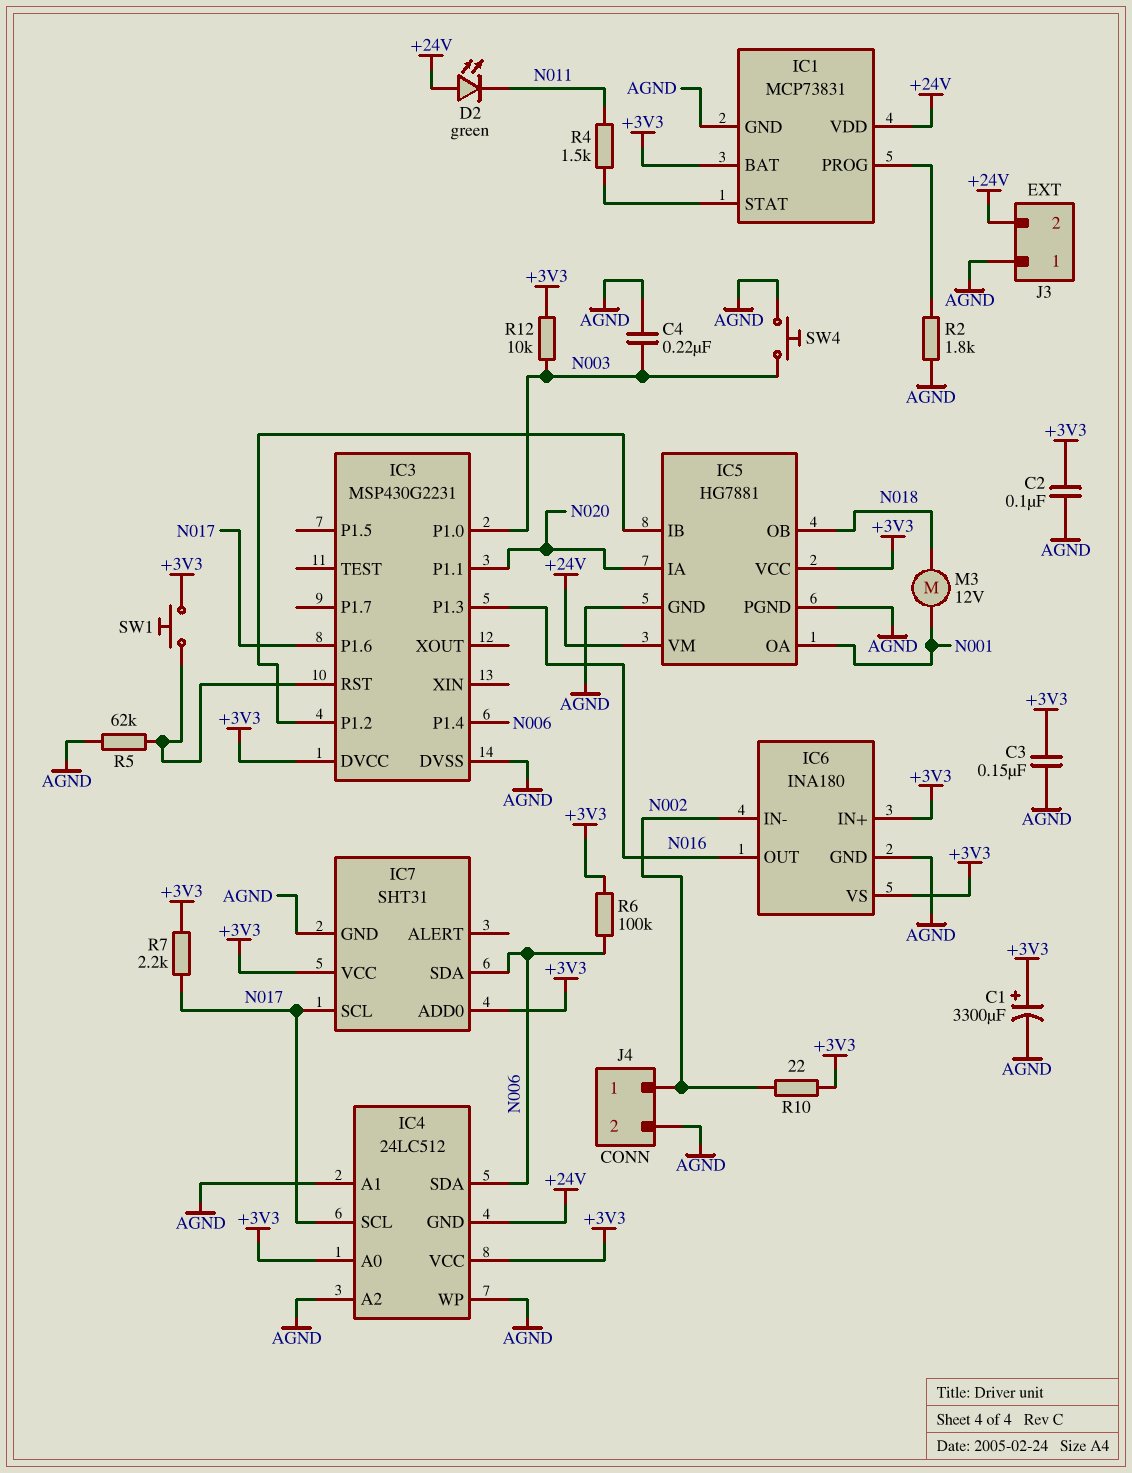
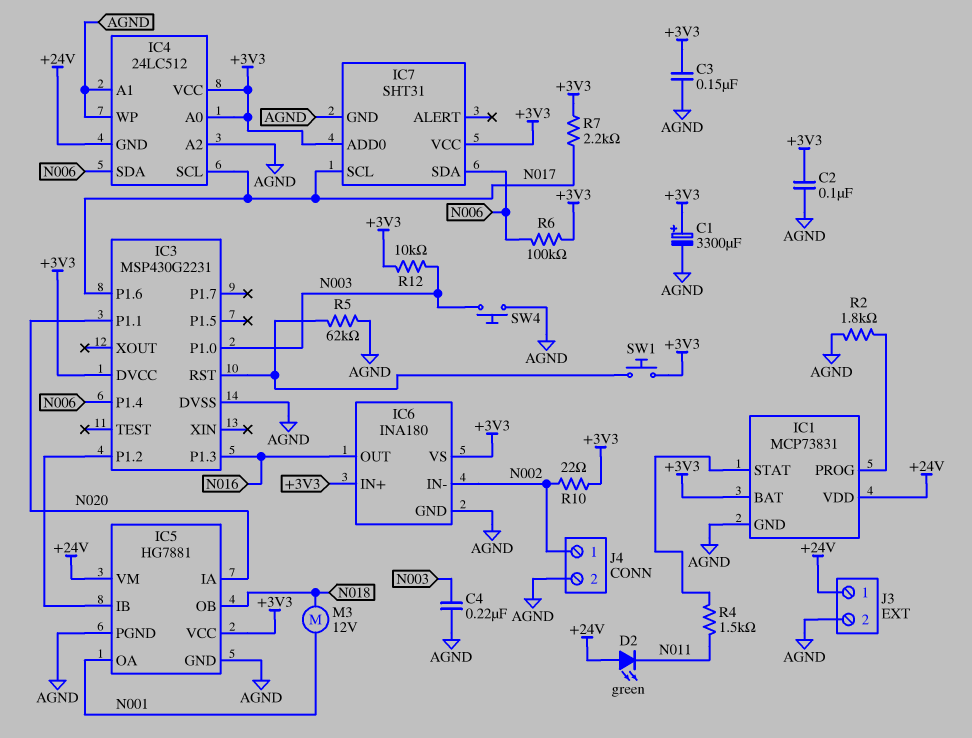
J3 pin 1: AGND -> +24V
J3 pin 2: +24V -> AGND

